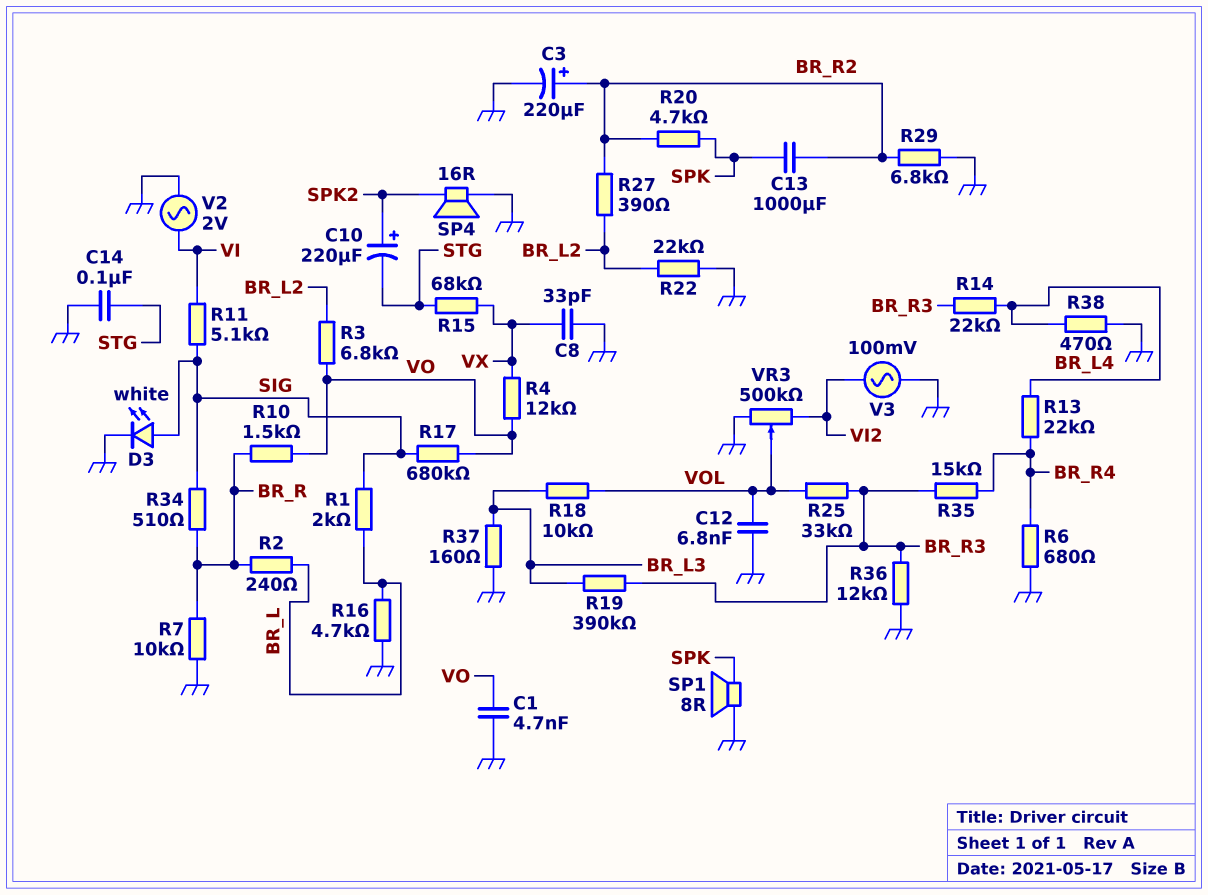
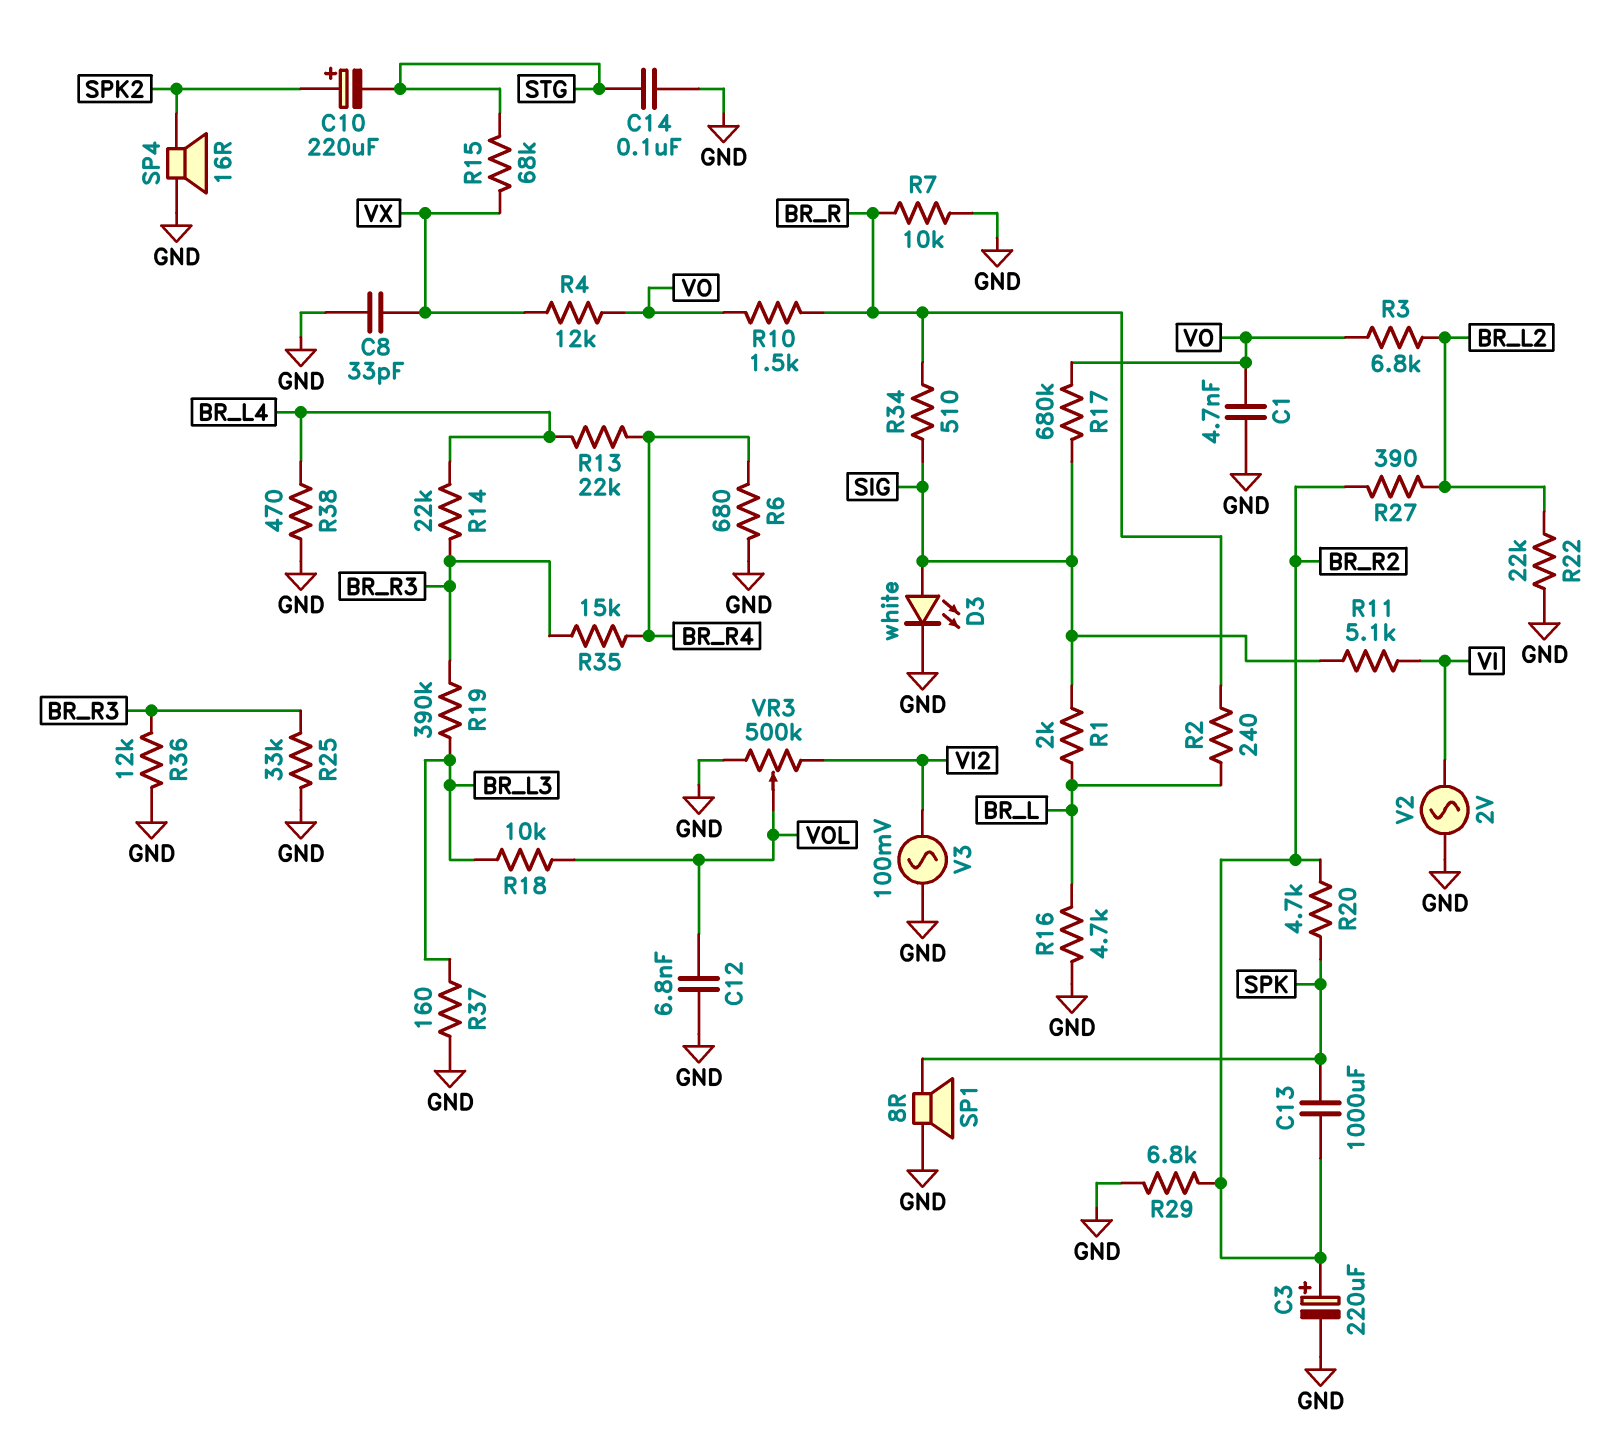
R25: 33k (BR_R3, VOL) -> 33k (BR_R3, GND)

